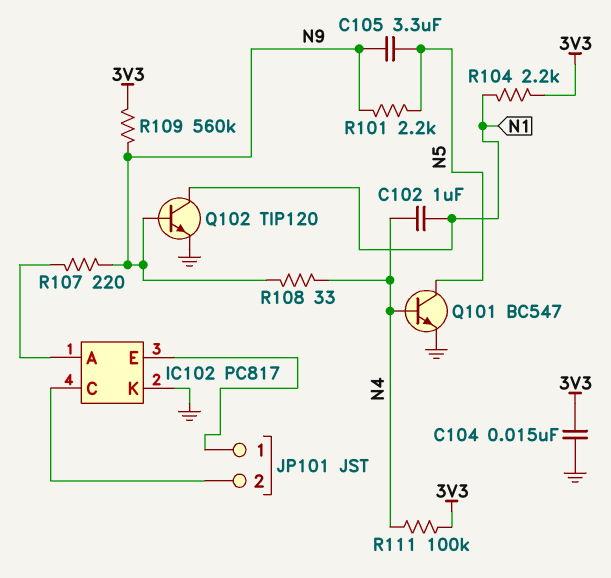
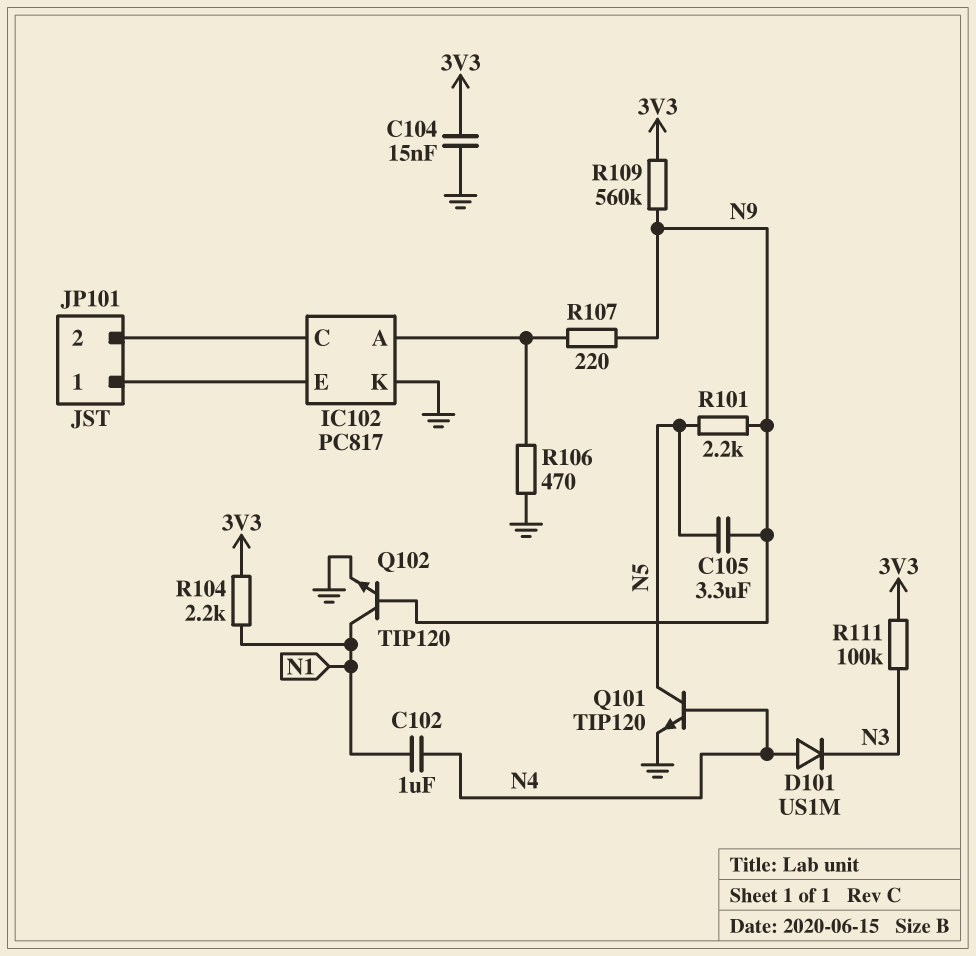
D101: none -> diode US1M (A N4, K N3)
Q101: NPN BC547 (B N4, C N5, E GND) -> NPN TIP120 (B N4, C N5, E GND)
R106: none -> 470 (GND, IC102/A)
R108: 33 (N4, N9) -> none
R111: 100k (3V3, N4) -> 100k (3V3, N3)

